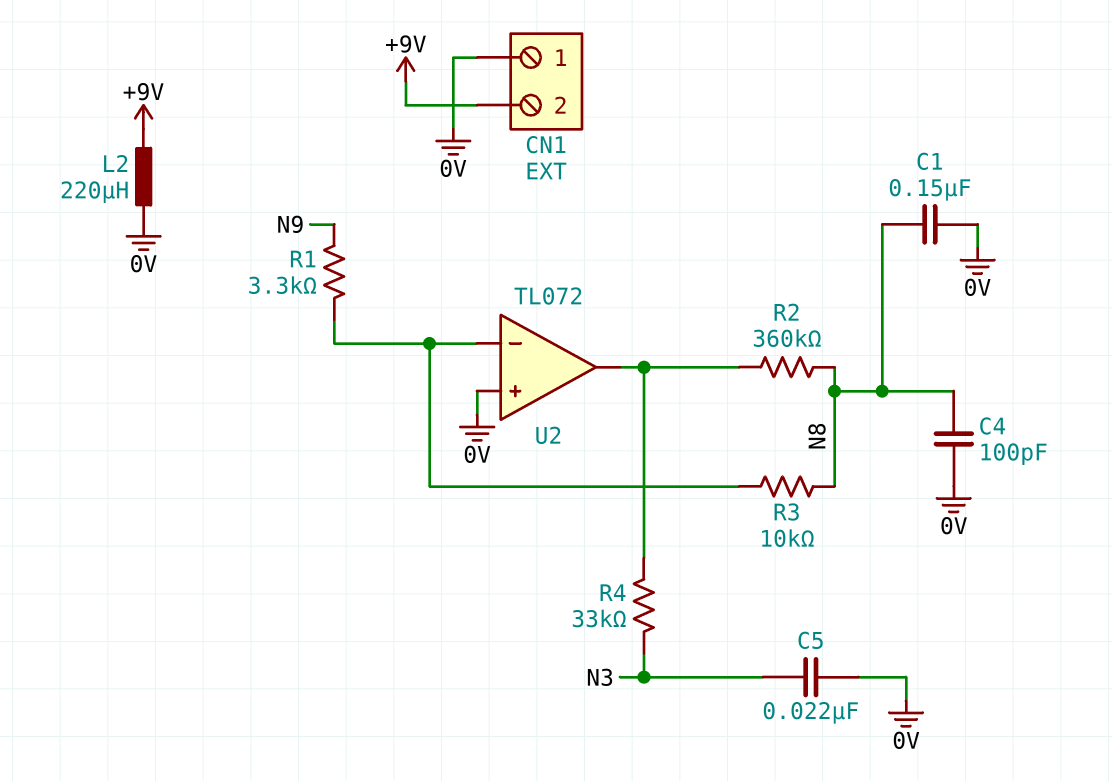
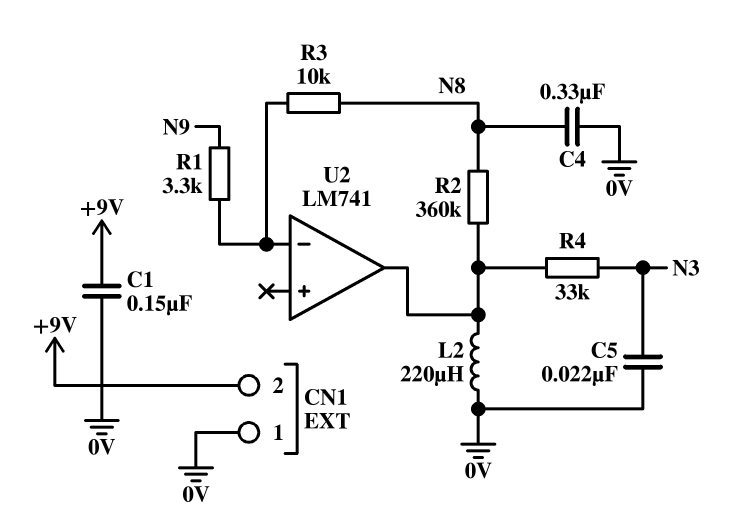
C1: 150nF (0V, N8) -> 150nF (+9V, 0V)
C4: 100pF (0V, N8) -> 330nF (0V, N8)
L2: 220uH (+9V, 0V) -> 220uH (0V, U2/out)
U2: TL072 -> LM741
U2 pin in+: 0V -> none

